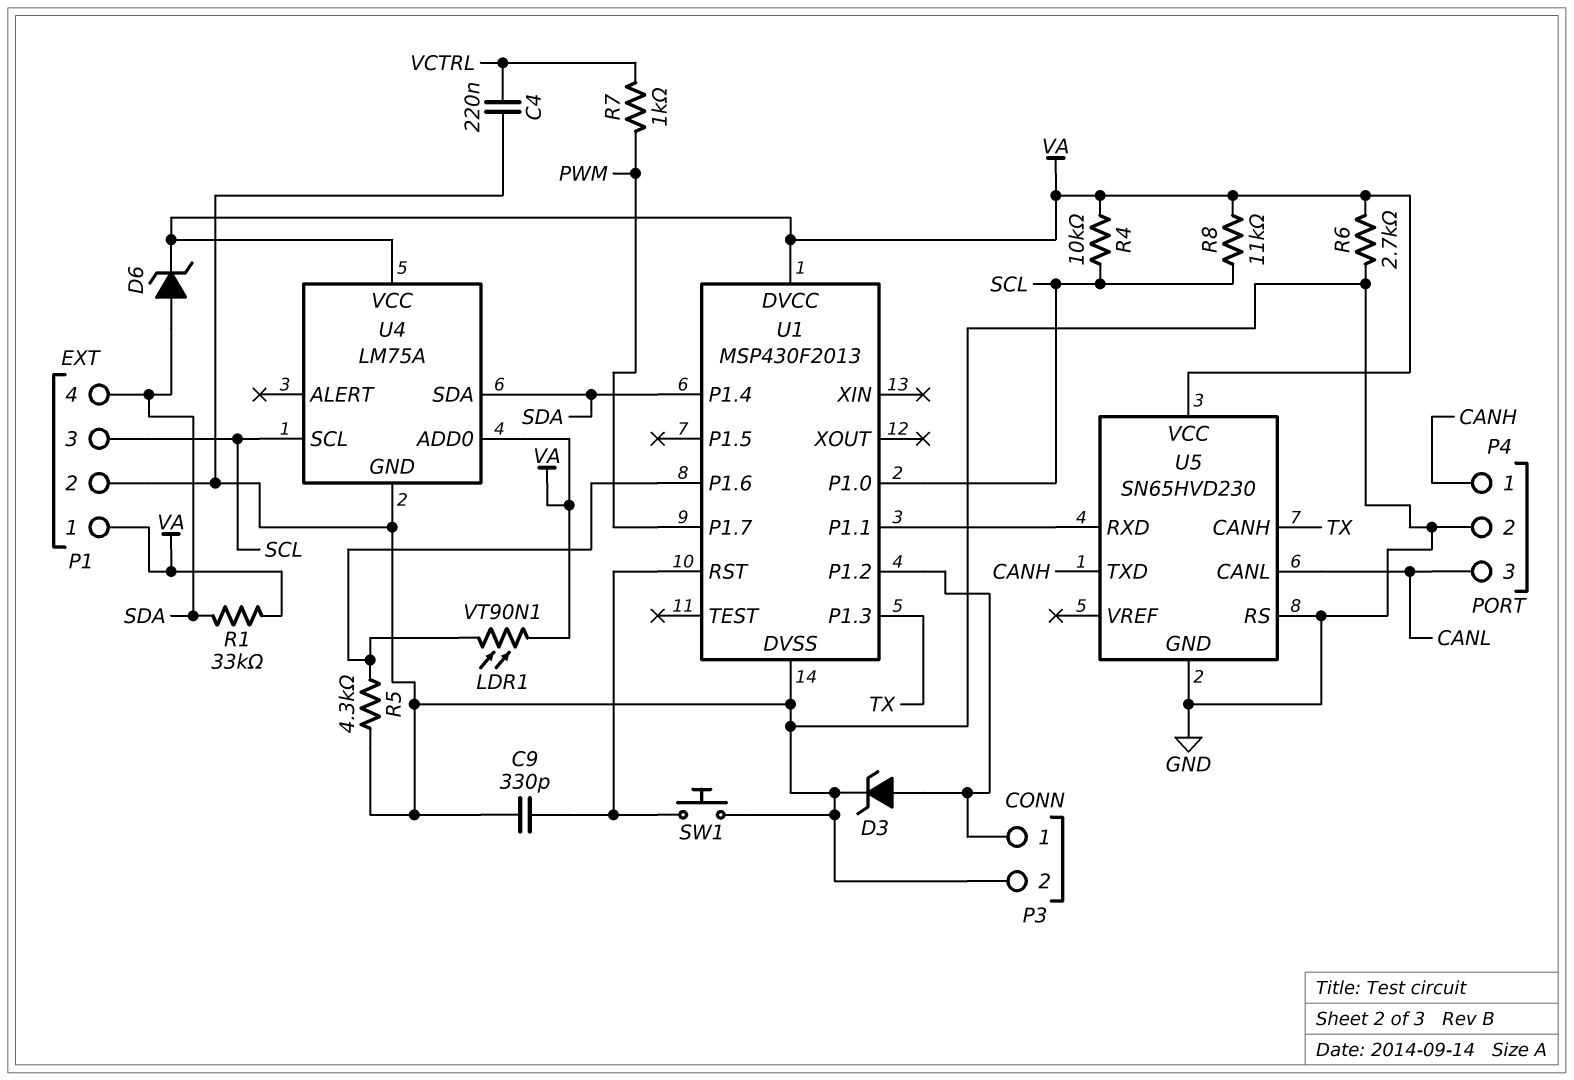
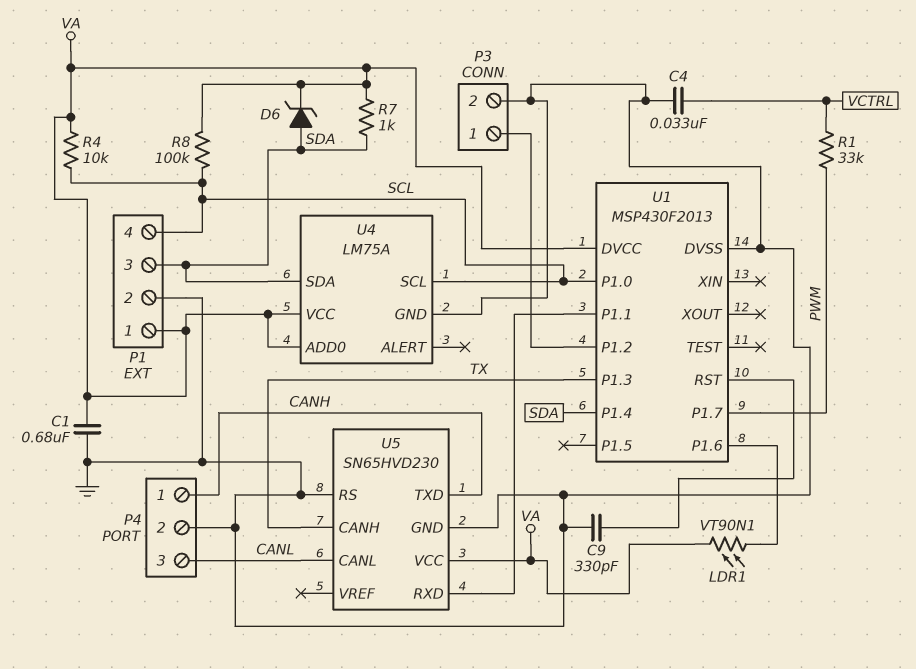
C1: none -> 680nF (GND, VA)
C4: 220nF (GND, VCTRL) -> 33nF (GND, VCTRL)
D3: zener (A P3/1, K GND) -> none
P1 pin 3: SCL -> SDA
P1 pin 4: SDA -> SCL
R1: 33k (SDA, VA) -> 33k (PWM, VCTRL)
R5: 4.3k (GND, U1/P1.6) -> none
R6: 2.7k (GND, VA) -> none
R7: 1k (PWM, VCTRL) -> 1k (SDA, VA)
R8: 11k (SCL, VA) -> 100k (SCL, VA)
SW1: button (GND, U1/RST) -> none

